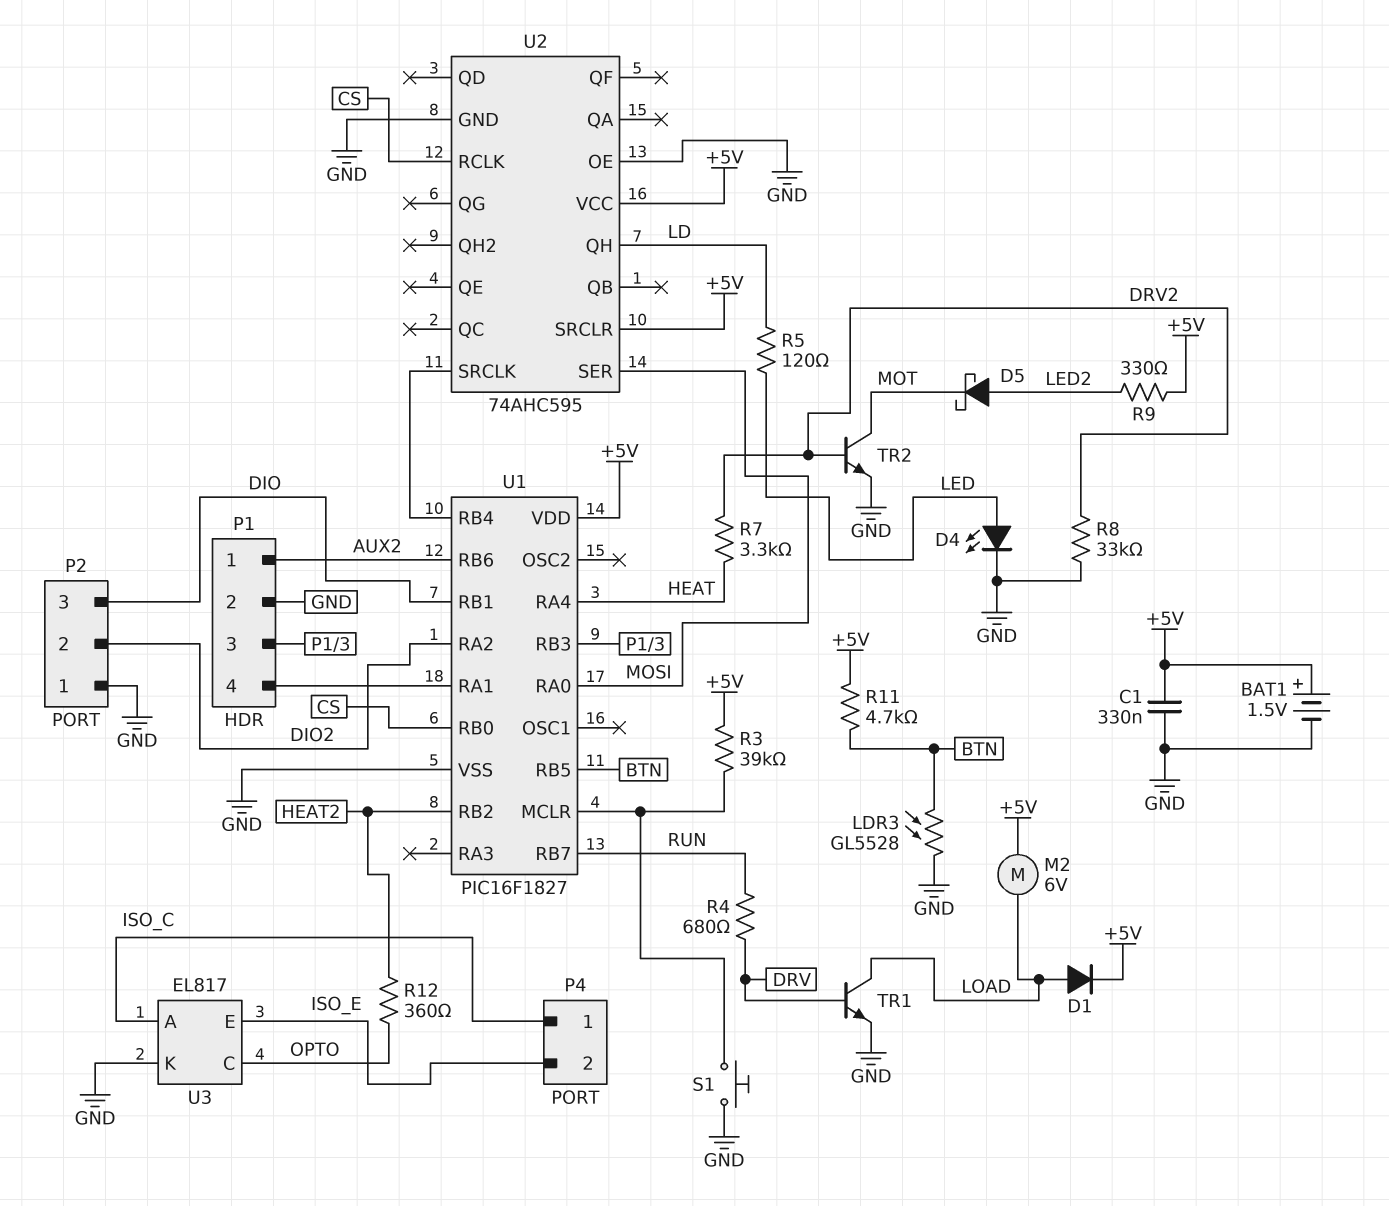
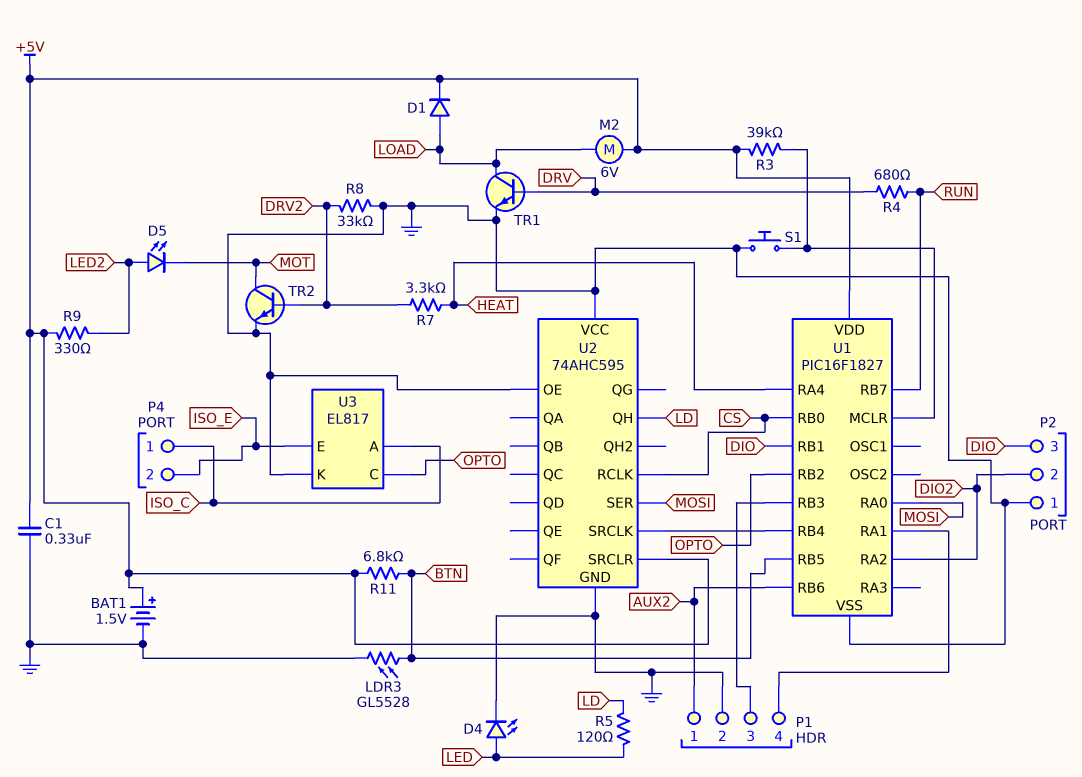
D5: schottky (A LED2, K MOT) -> LED (A LED2, K MOT)
R11: 4.7k (+5V, BTN) -> 6.8k (+5V, BTN)
R12: 360 (HEAT2, OPTO) -> none
U1 pin RB2: HEAT2 -> OPTO
U2 pin VCC: +5V -> GND

